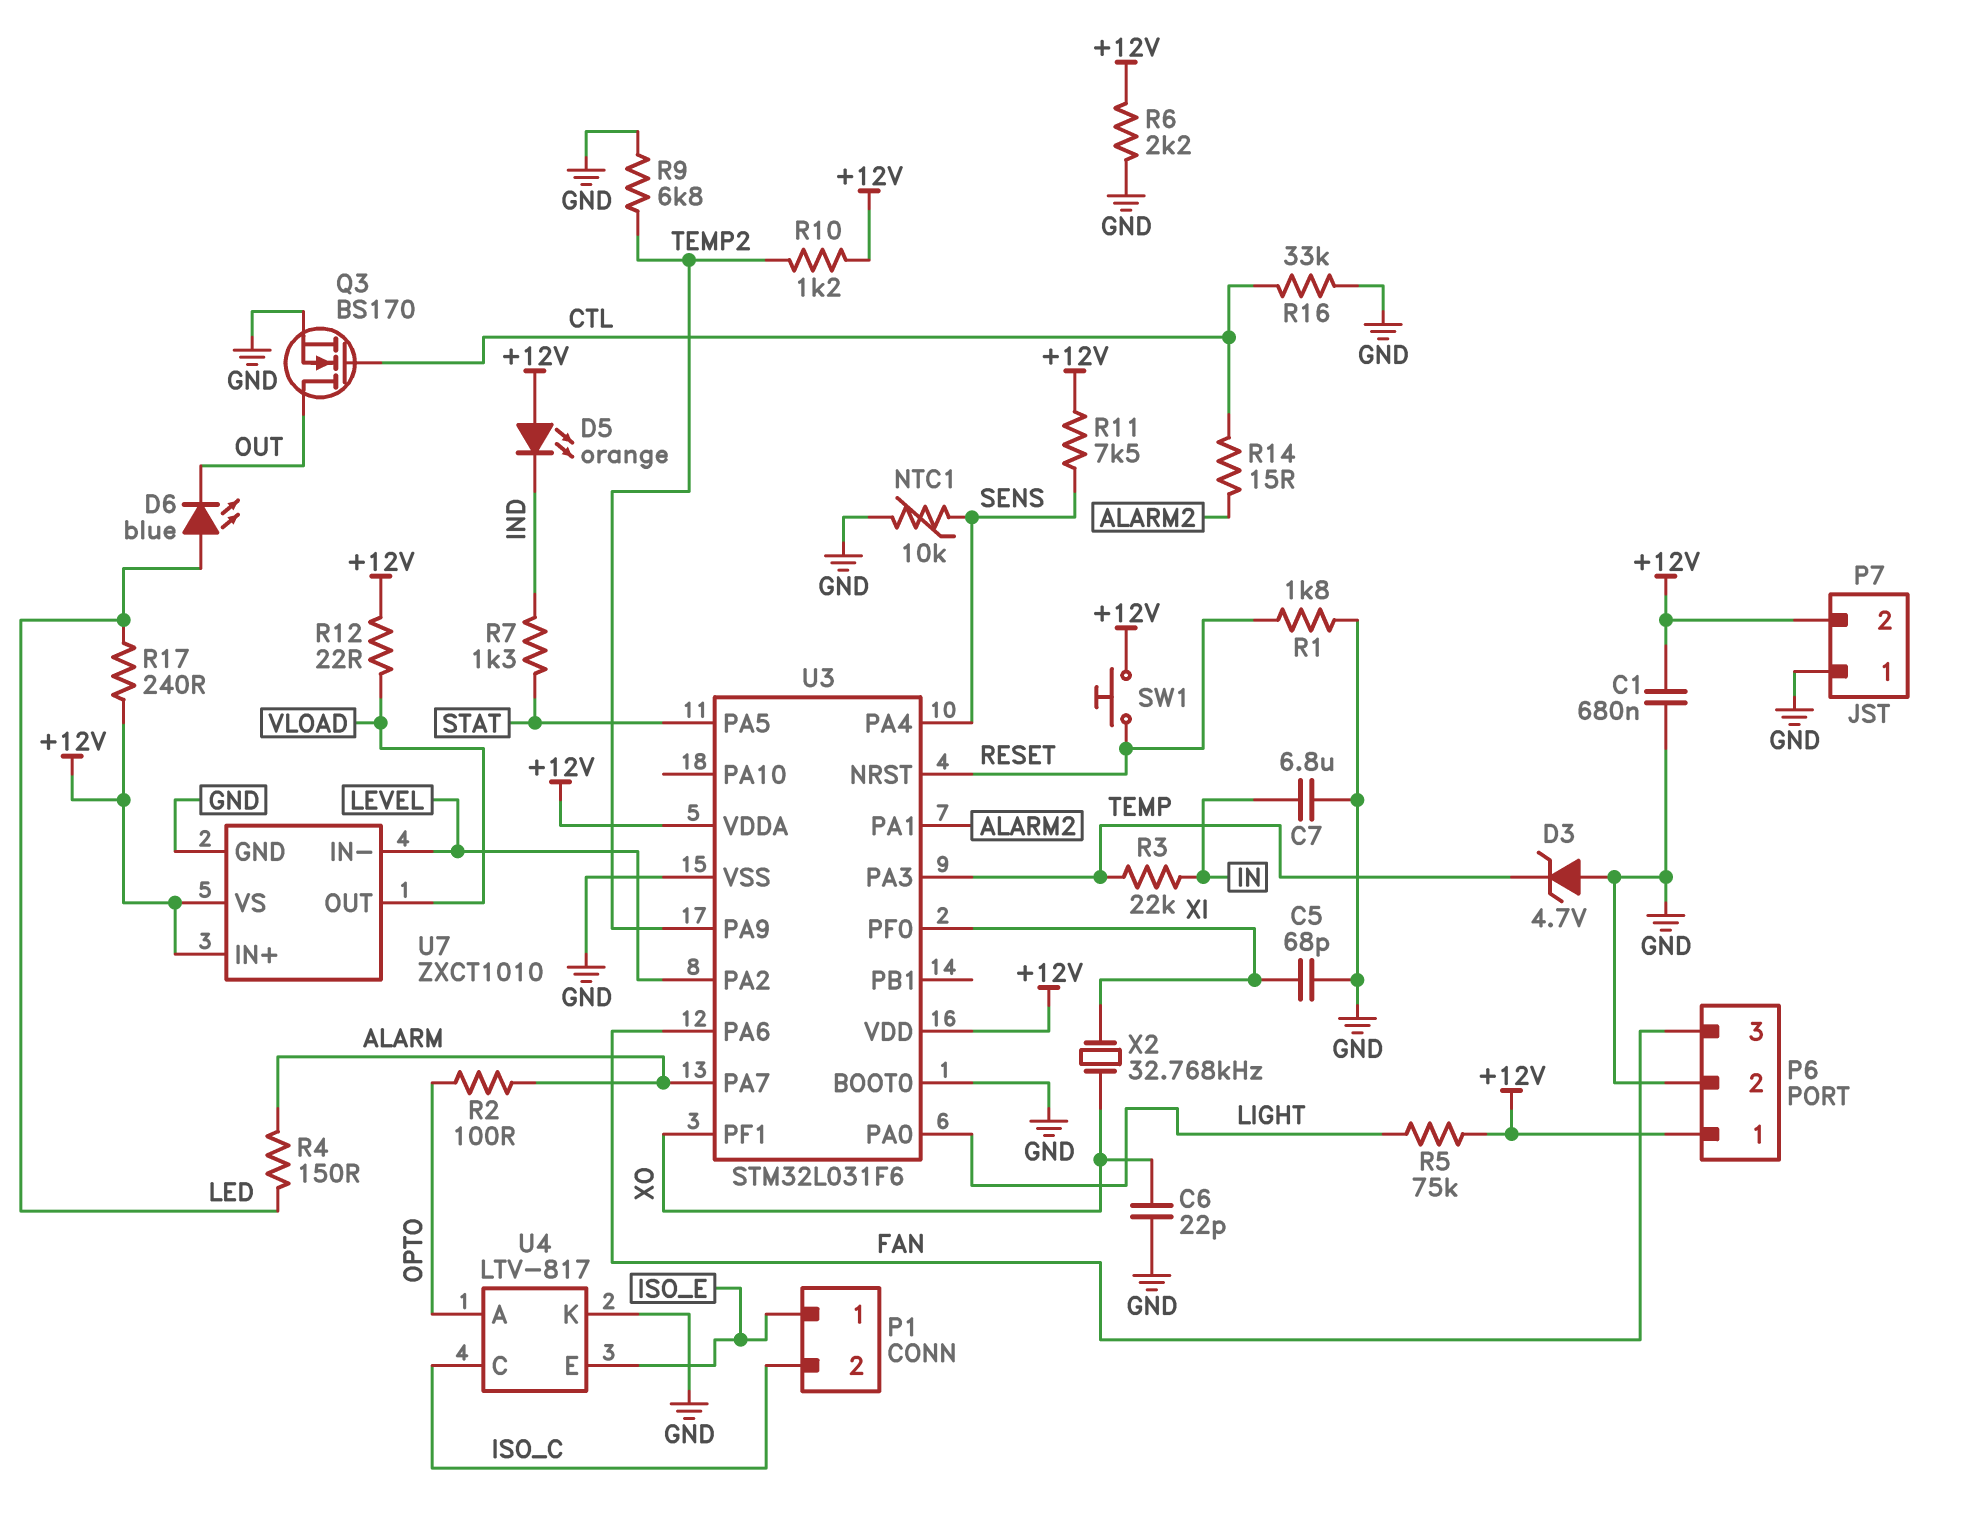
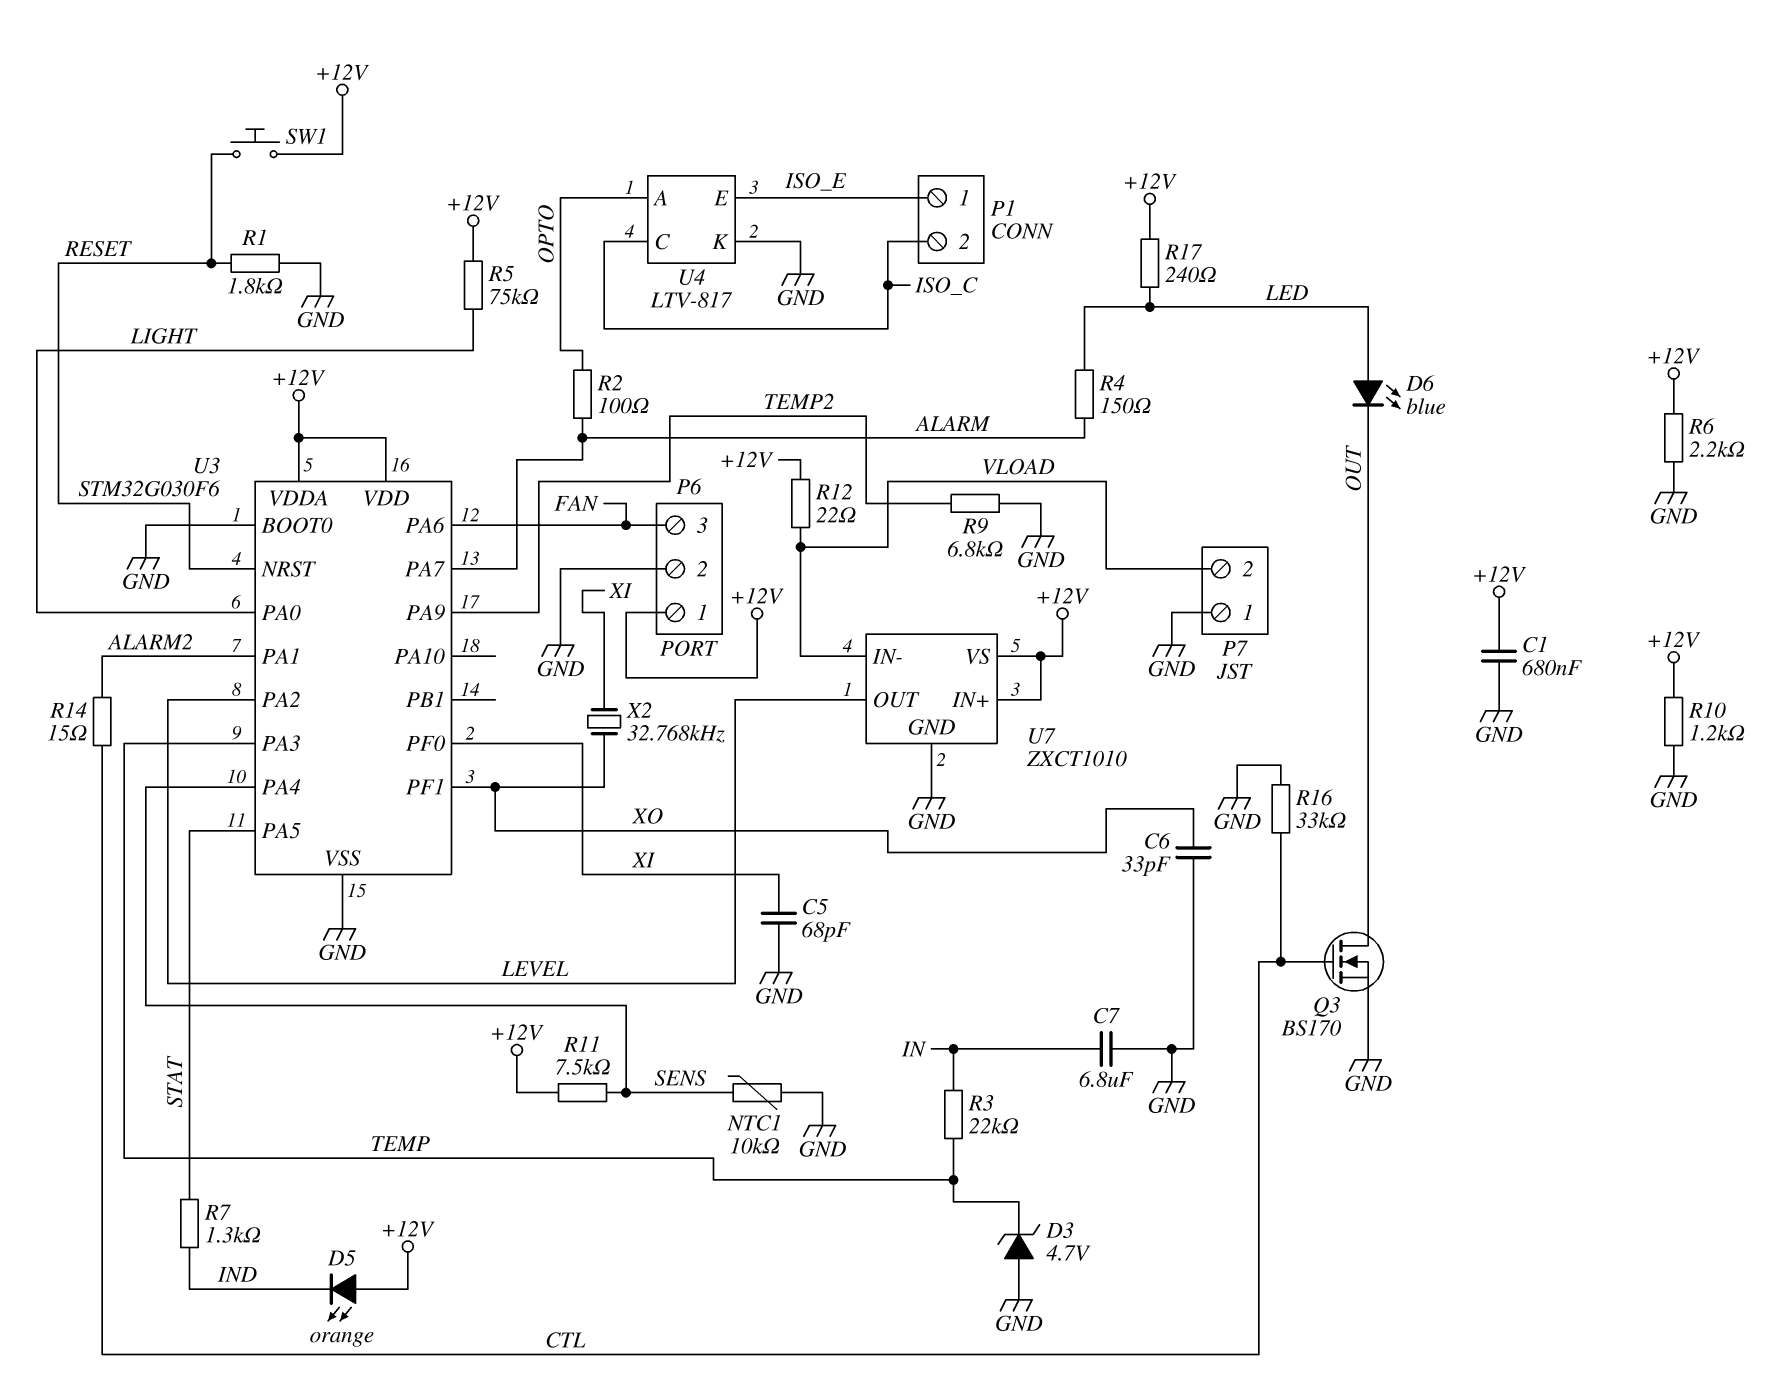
C6: 22pF (GND, XO) -> 33pF (GND, XO)
P7 pin 2: +12V -> VLOAD
R10: 1.2k (+12V, TEMP2) -> 1.2k (+12V, GND)
U3: STM32L031F6 -> STM32G030F6
U7 pin IN-: LEVEL -> VLOAD
U7 pin OUT: VLOAD -> LEVEL

